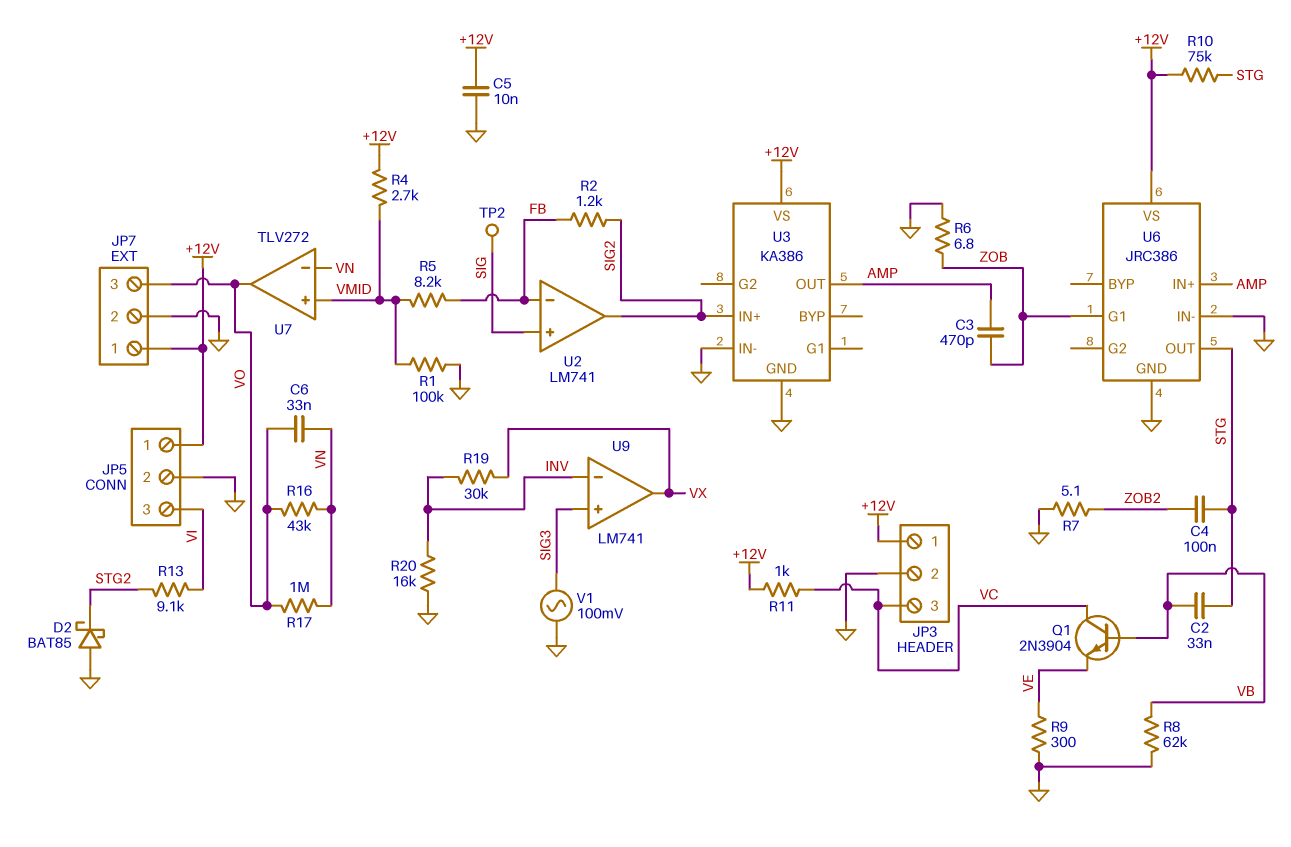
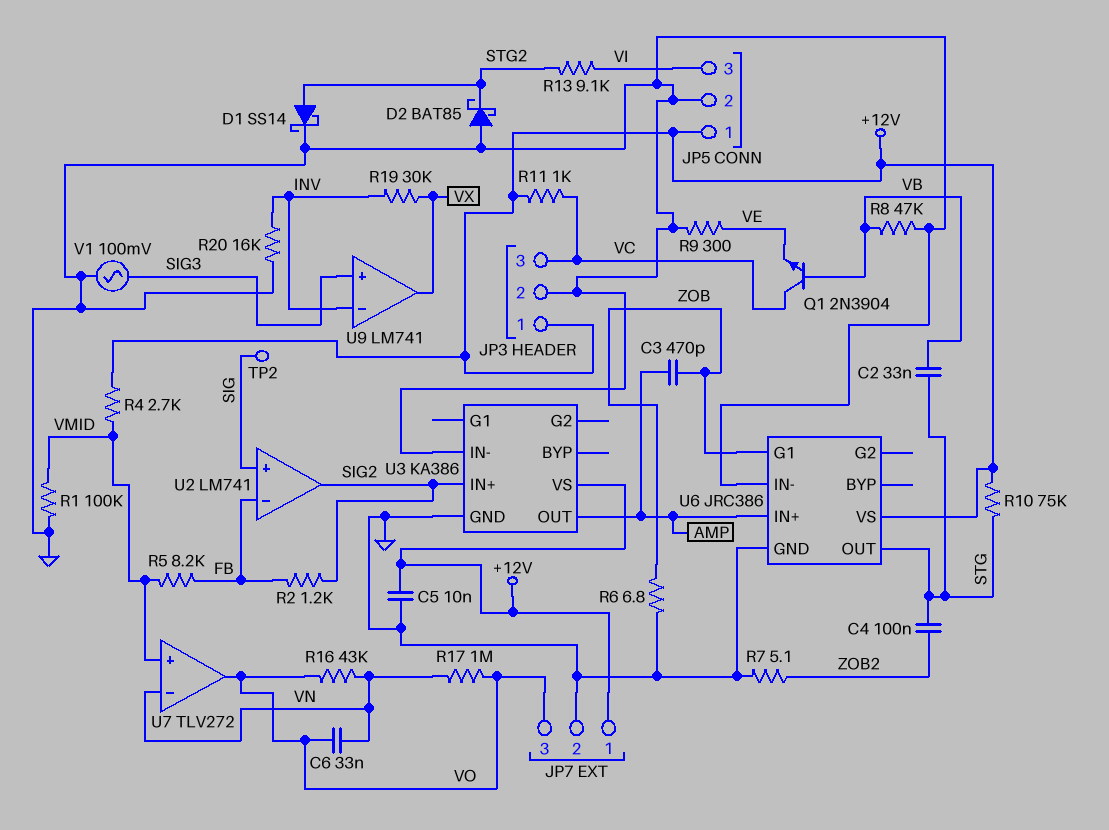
D1: none -> schottky SS14 (A STG2, K GND)
R8: 62k (GND, VB) -> 47k (GND, VB)

